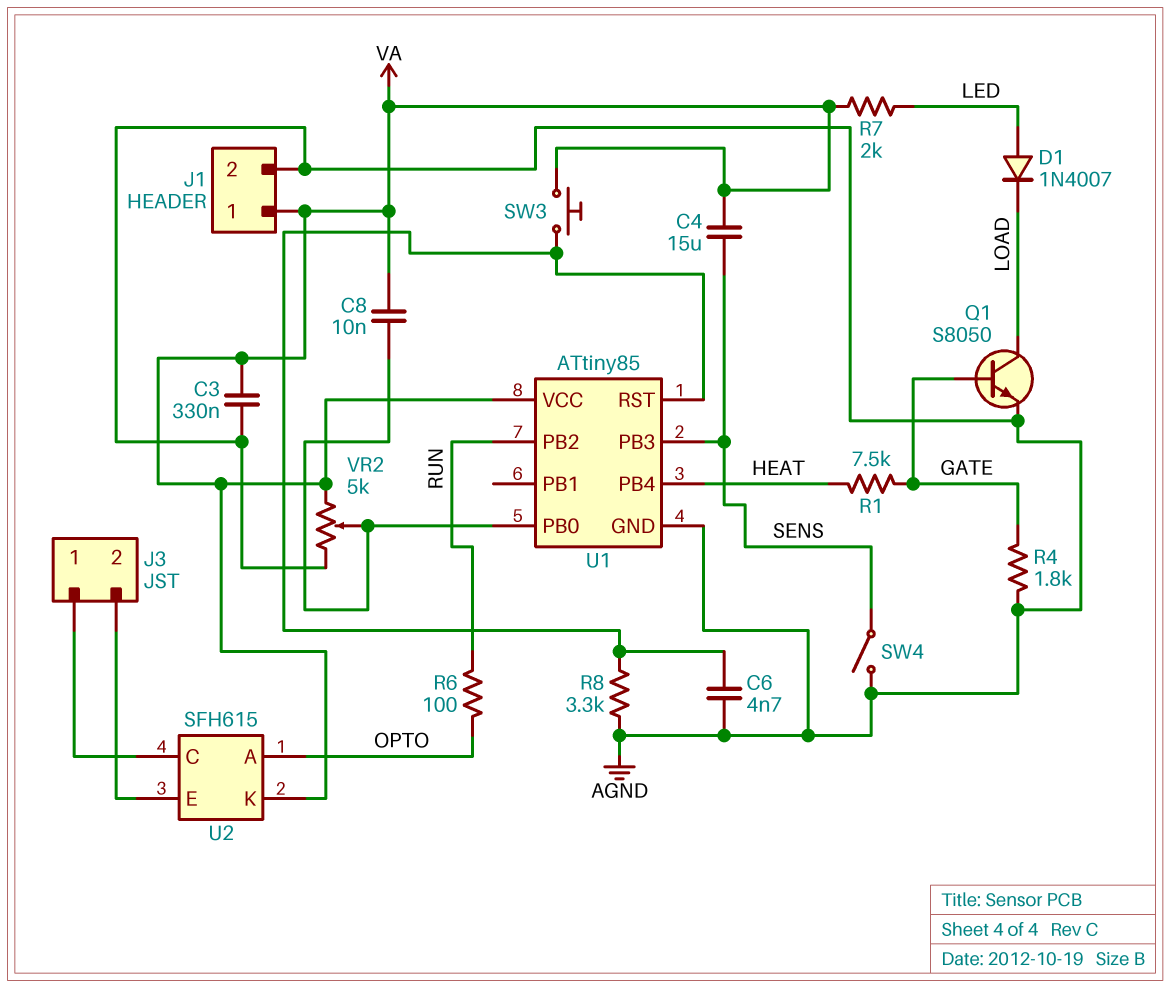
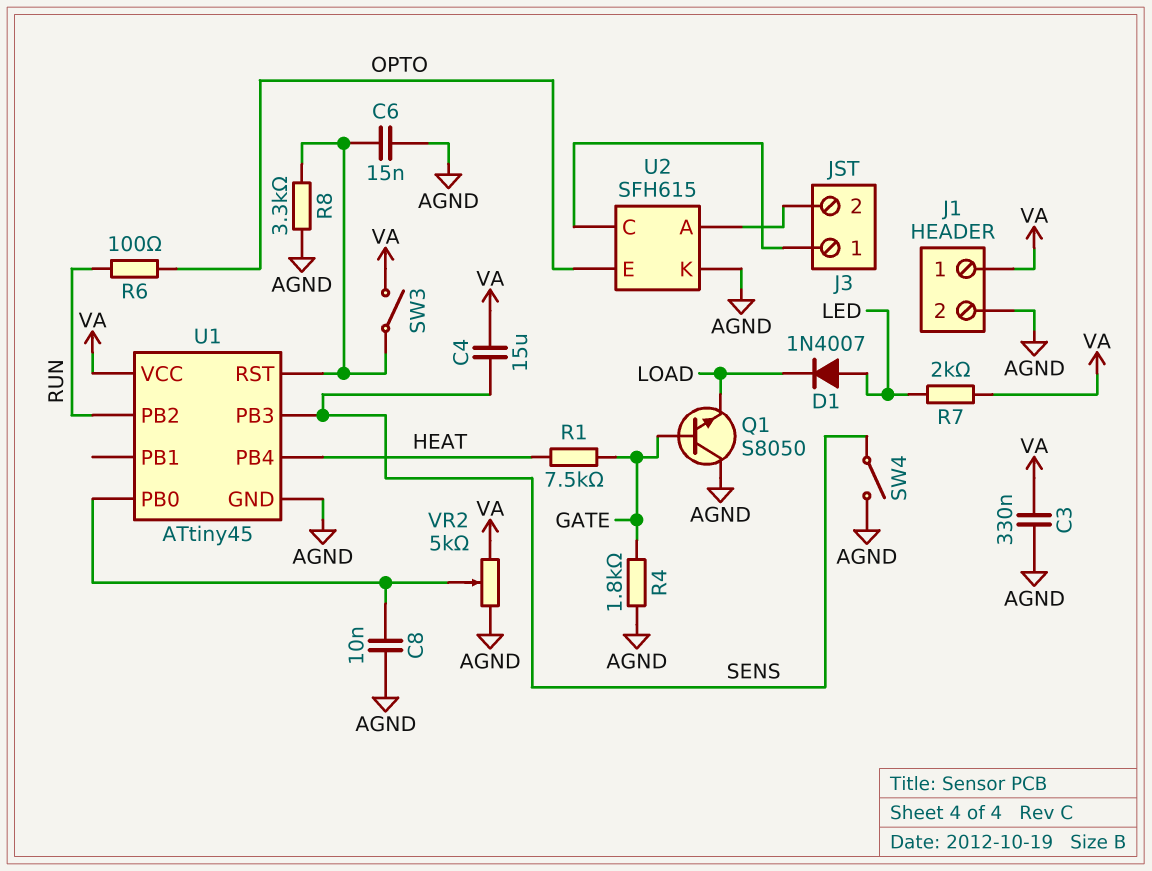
C6: 4.7nF (AGND, U1/RST) -> 15nF (AGND, U1/RST)
C8: 10nF (U1/PB0, VA) -> 10nF (AGND, U1/PB0)
Q1: NPN S8050 (B GATE, C LOAD, E AGND) -> NPN S8050 (B GATE, C AGND, E LOAD)
SW3: button (U1/RST, VA) -> switch (U1/RST, VA)
U1: ATtiny85 -> ATtiny45
U2 pin A: OPTO -> J3/2
U2 pin E: J3/2 -> OPTO
U2 pin K: VA -> AGND

